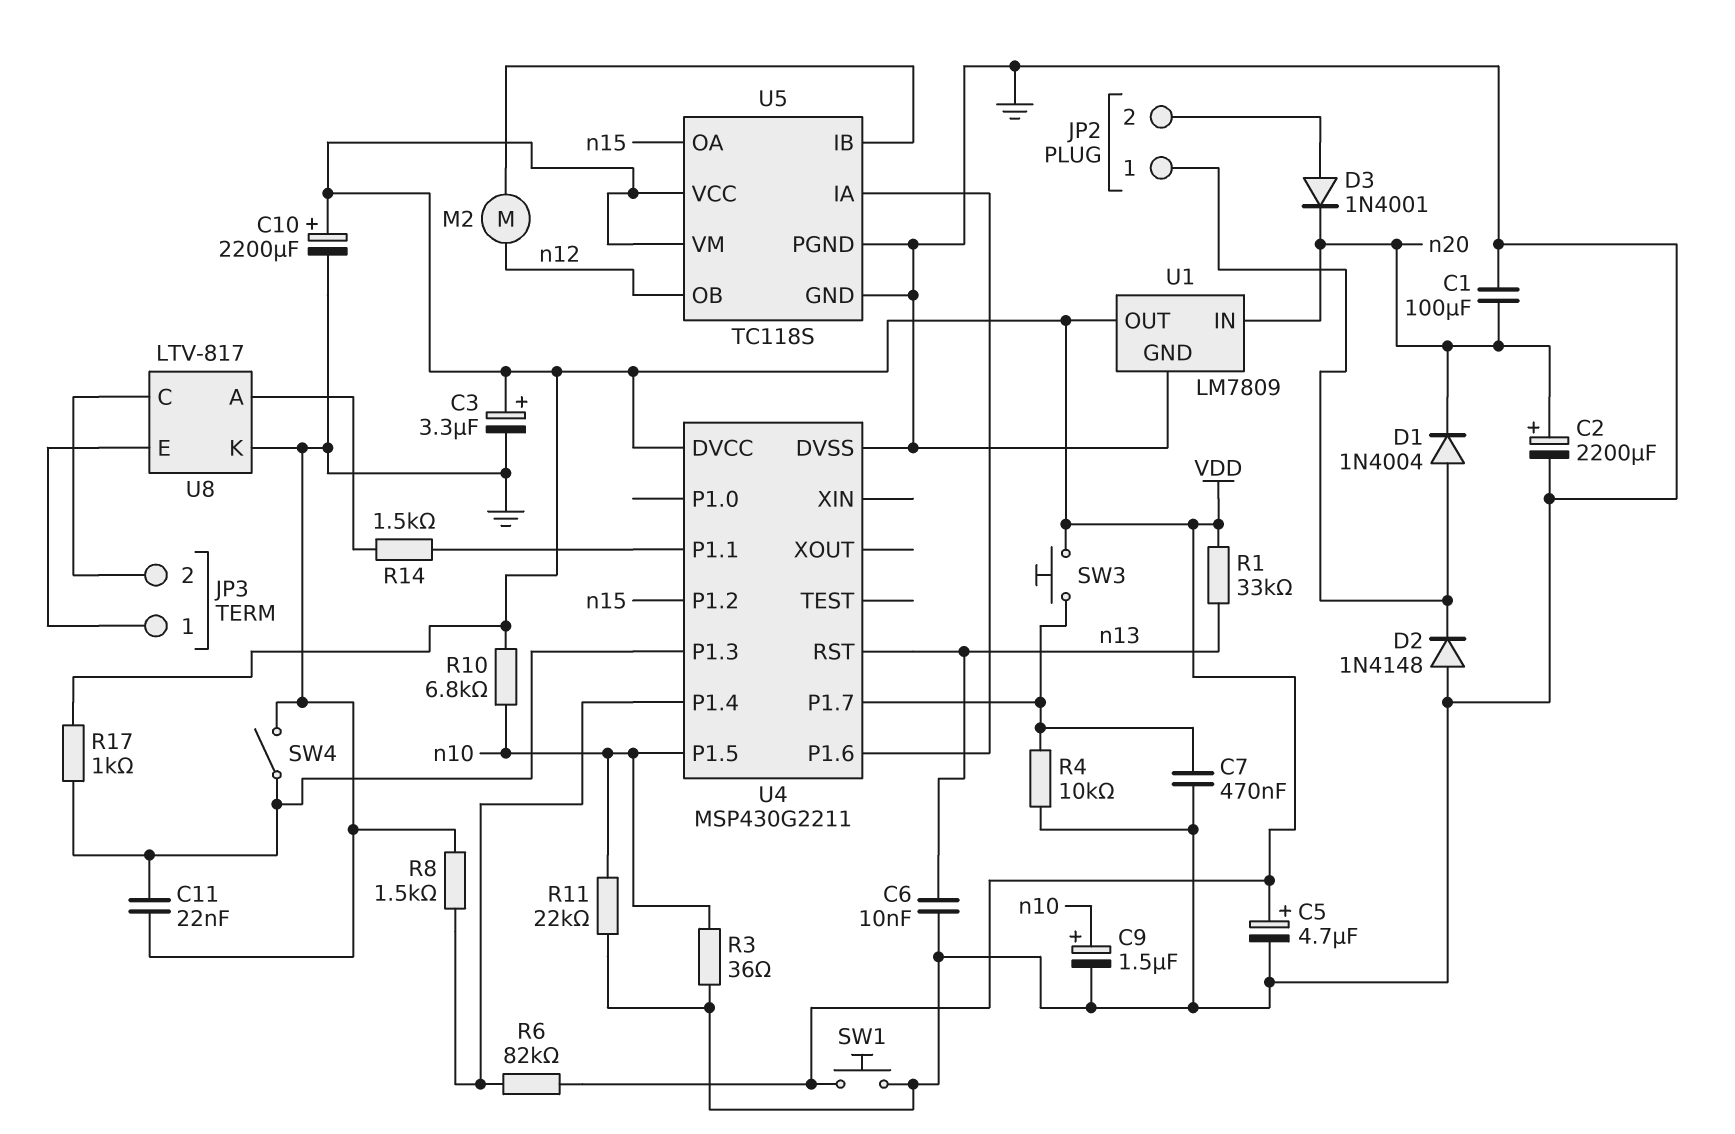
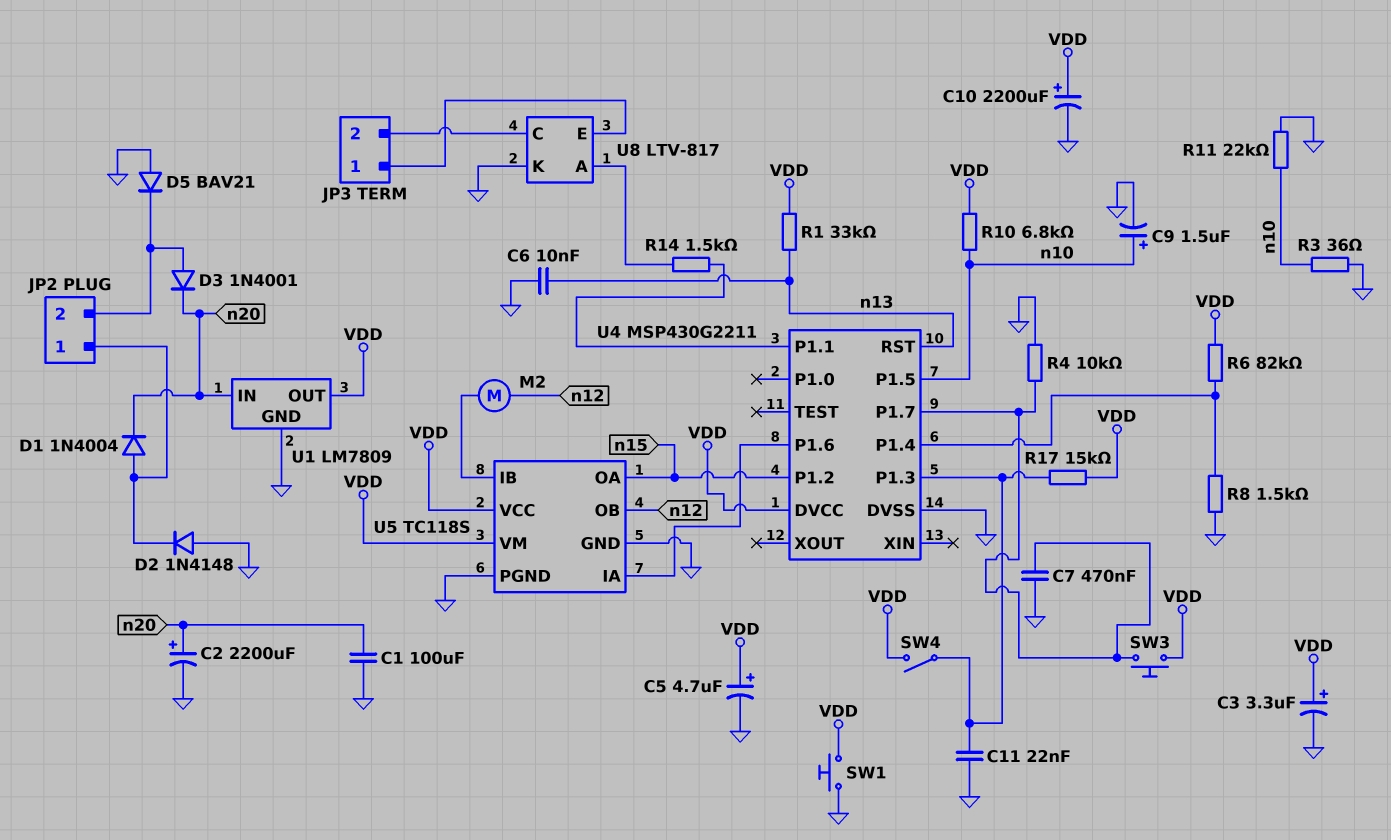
D5: none -> diode BAV21 (A GND, K JP2/2)
R17: 1k (U4/P1.3, VDD) -> 15k (U4/P1.3, VDD)
SW4: switch (GND, U4/P1.3) -> switch (U4/P1.3, VDD)

